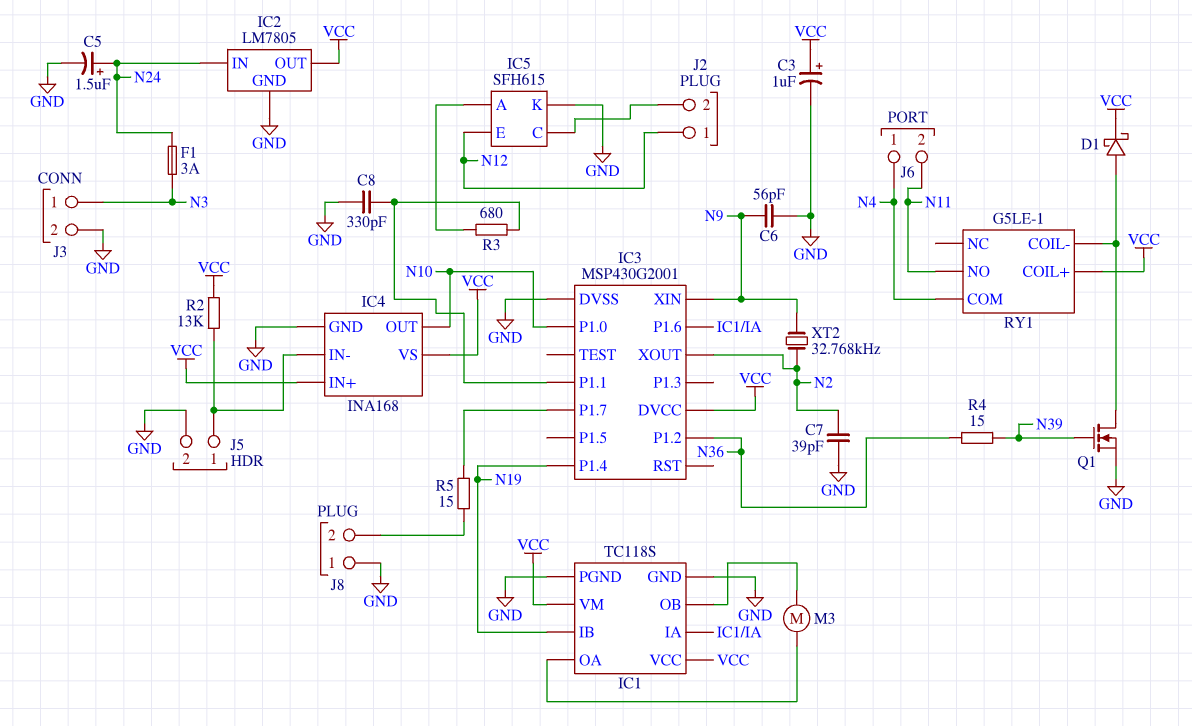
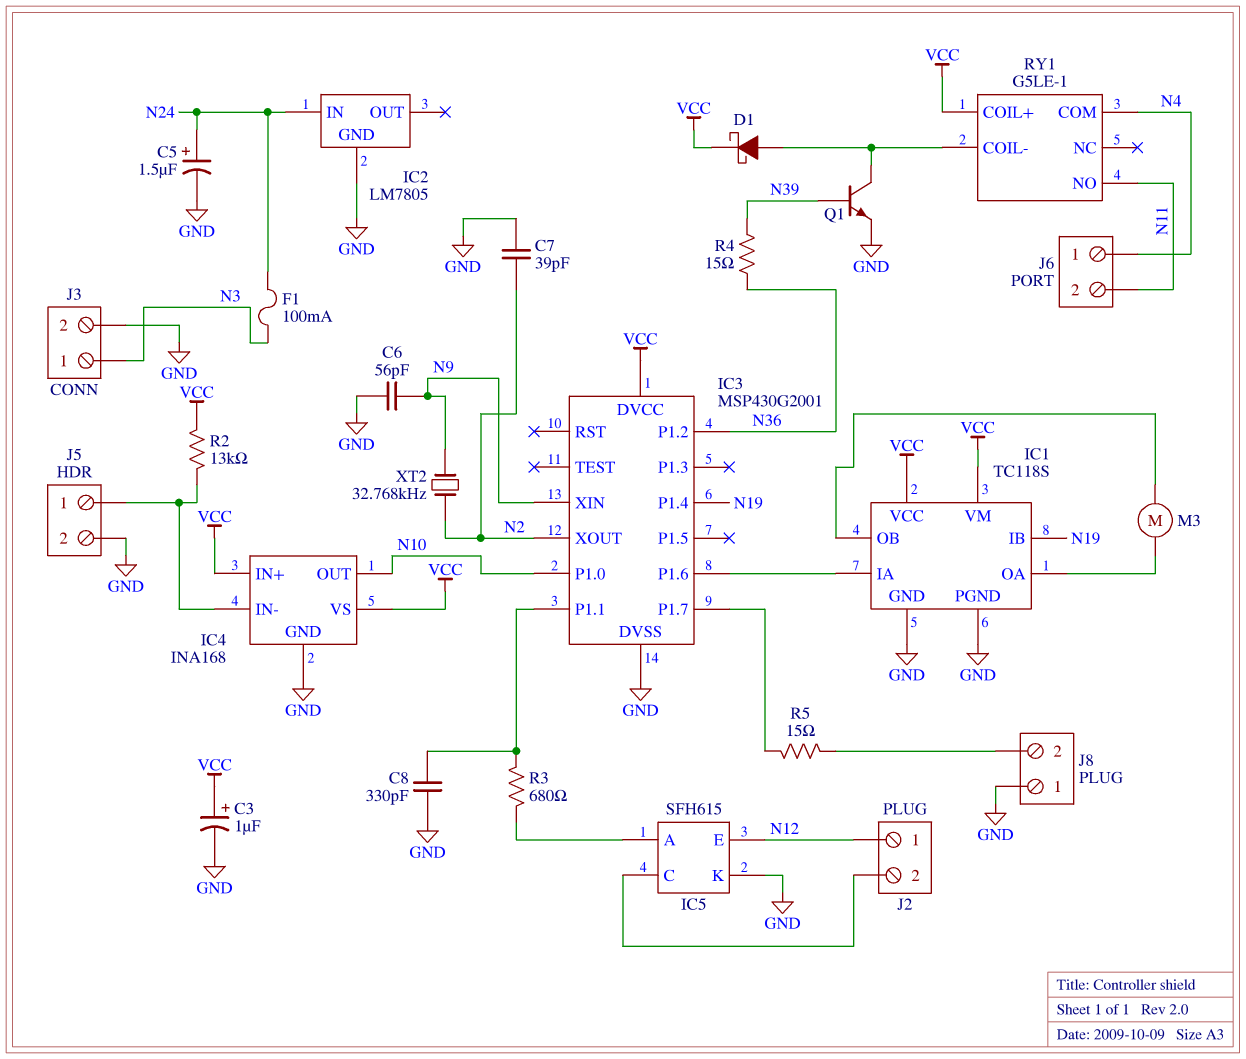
F1: 3A (N3, N24) -> 100mA (N3, N24)
IC2 pin OUT: VCC -> none
Q1: NMOS (G N39, D RY1/COIL-, S GND) -> NPN (B N39, C RY1/COIL-, E GND)

